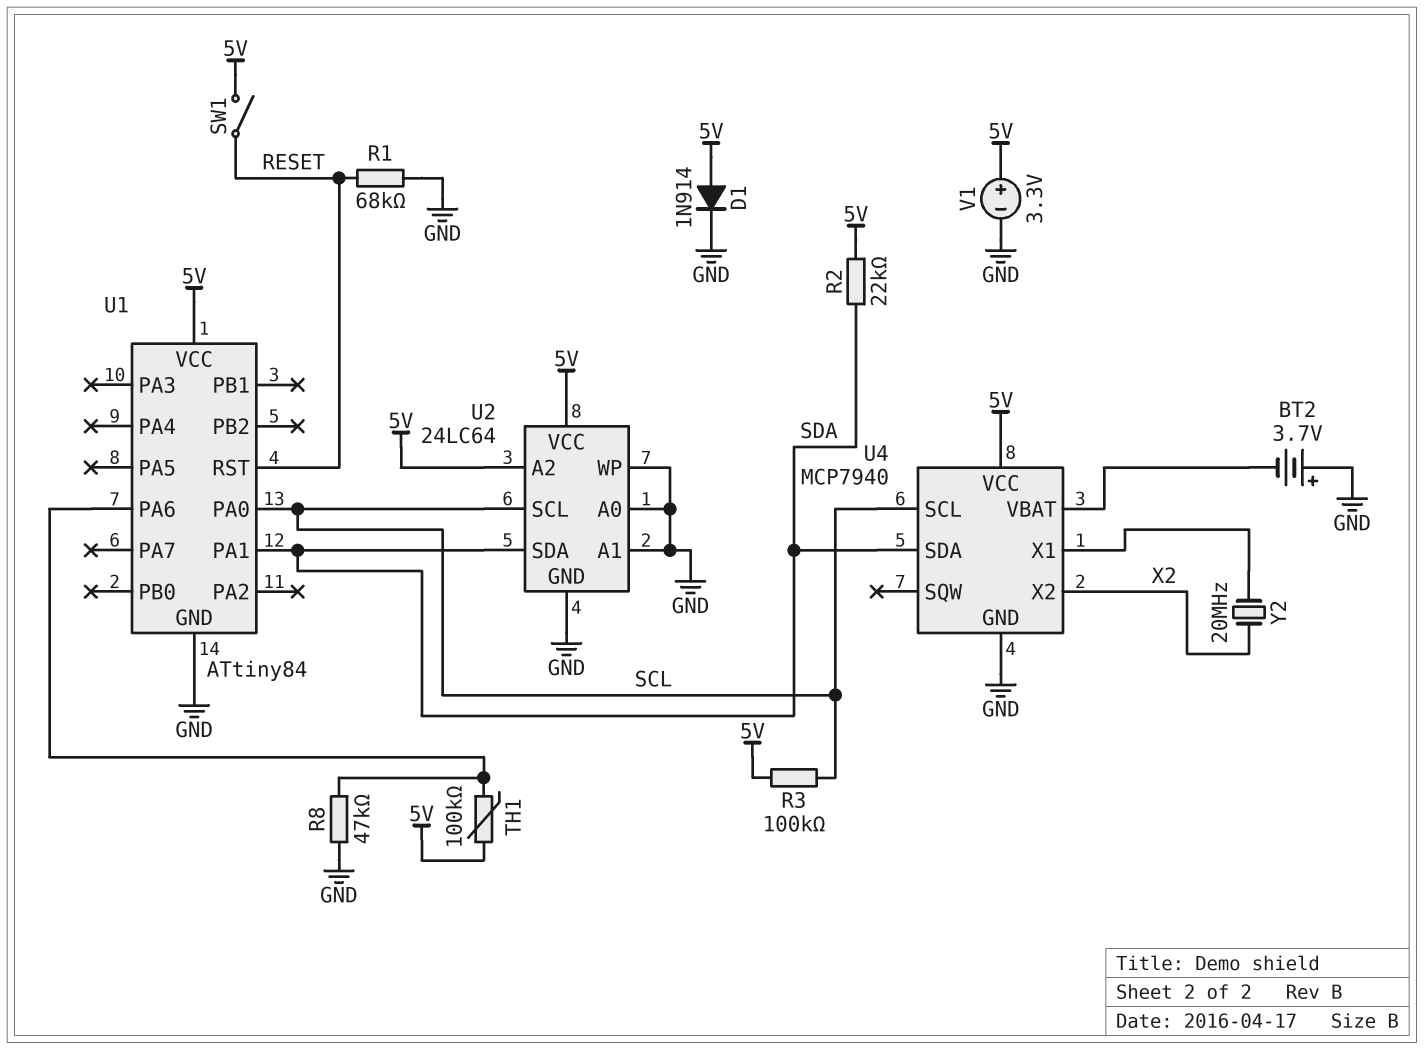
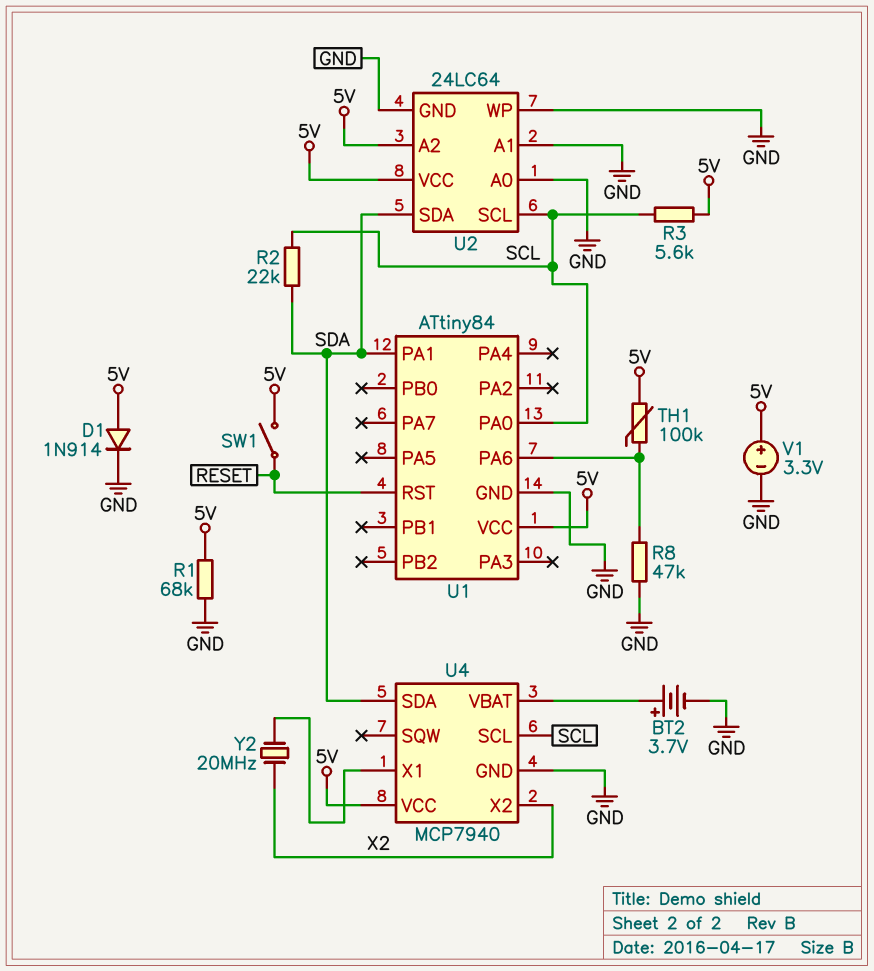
BT2: 3.7V (plus GND, minus U4/VBAT) -> 3.7V (plus U4/VBAT, minus GND)
R1: 68k (GND, RESET) -> 68k (5V, GND)
R2: 22k (5V, SDA) -> 22k (SCL, SDA)
R3: 100k (5V, SCL) -> 5.6k (5V, SCL)

